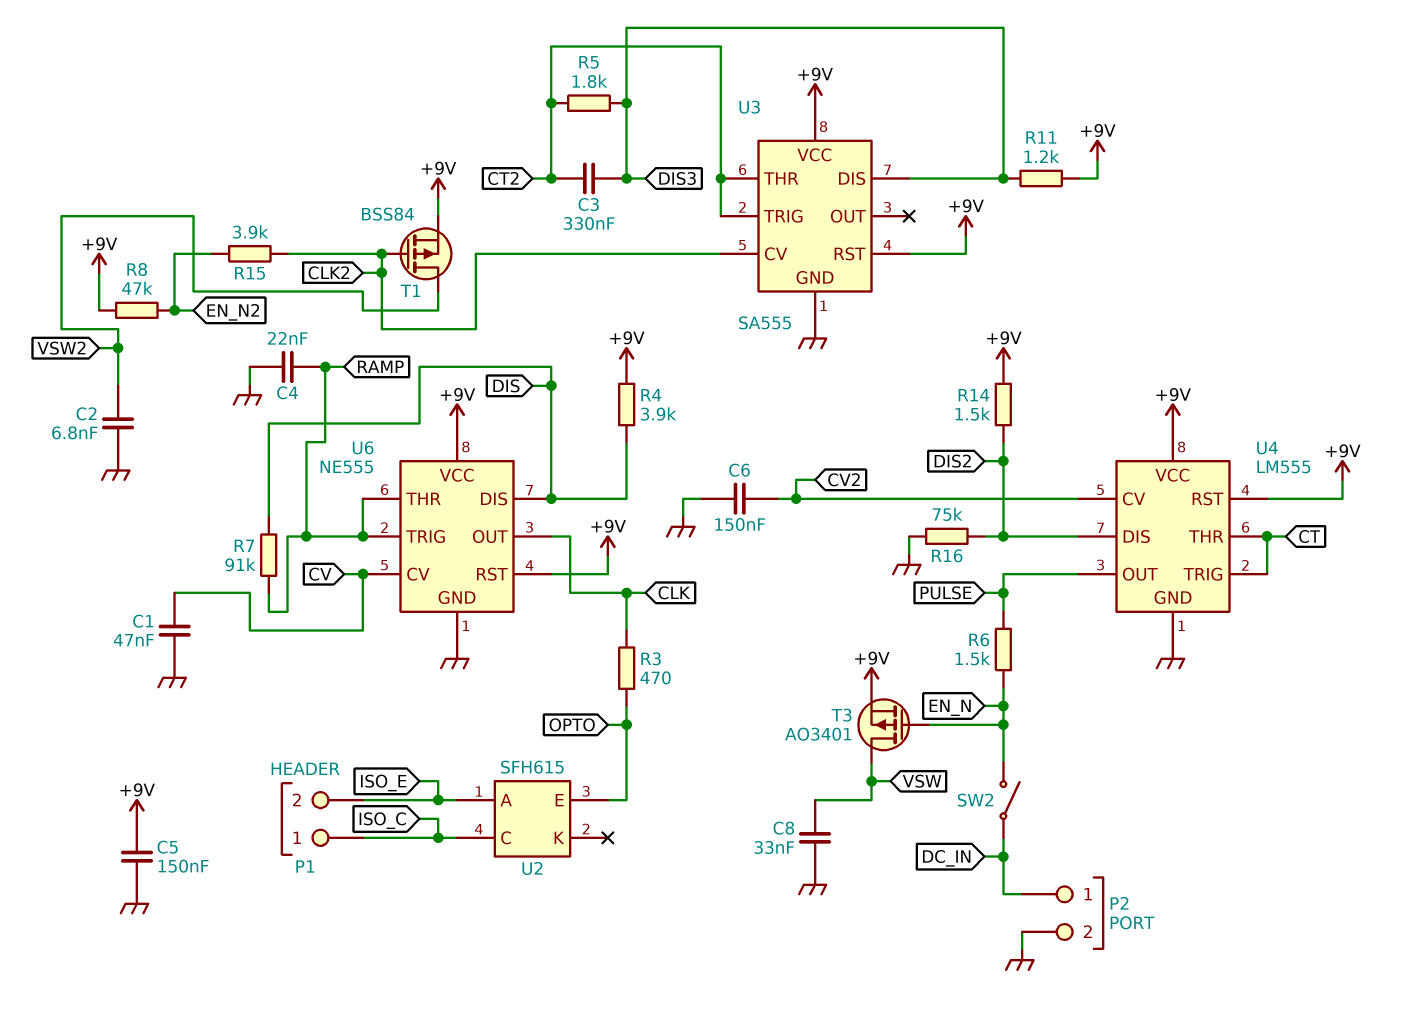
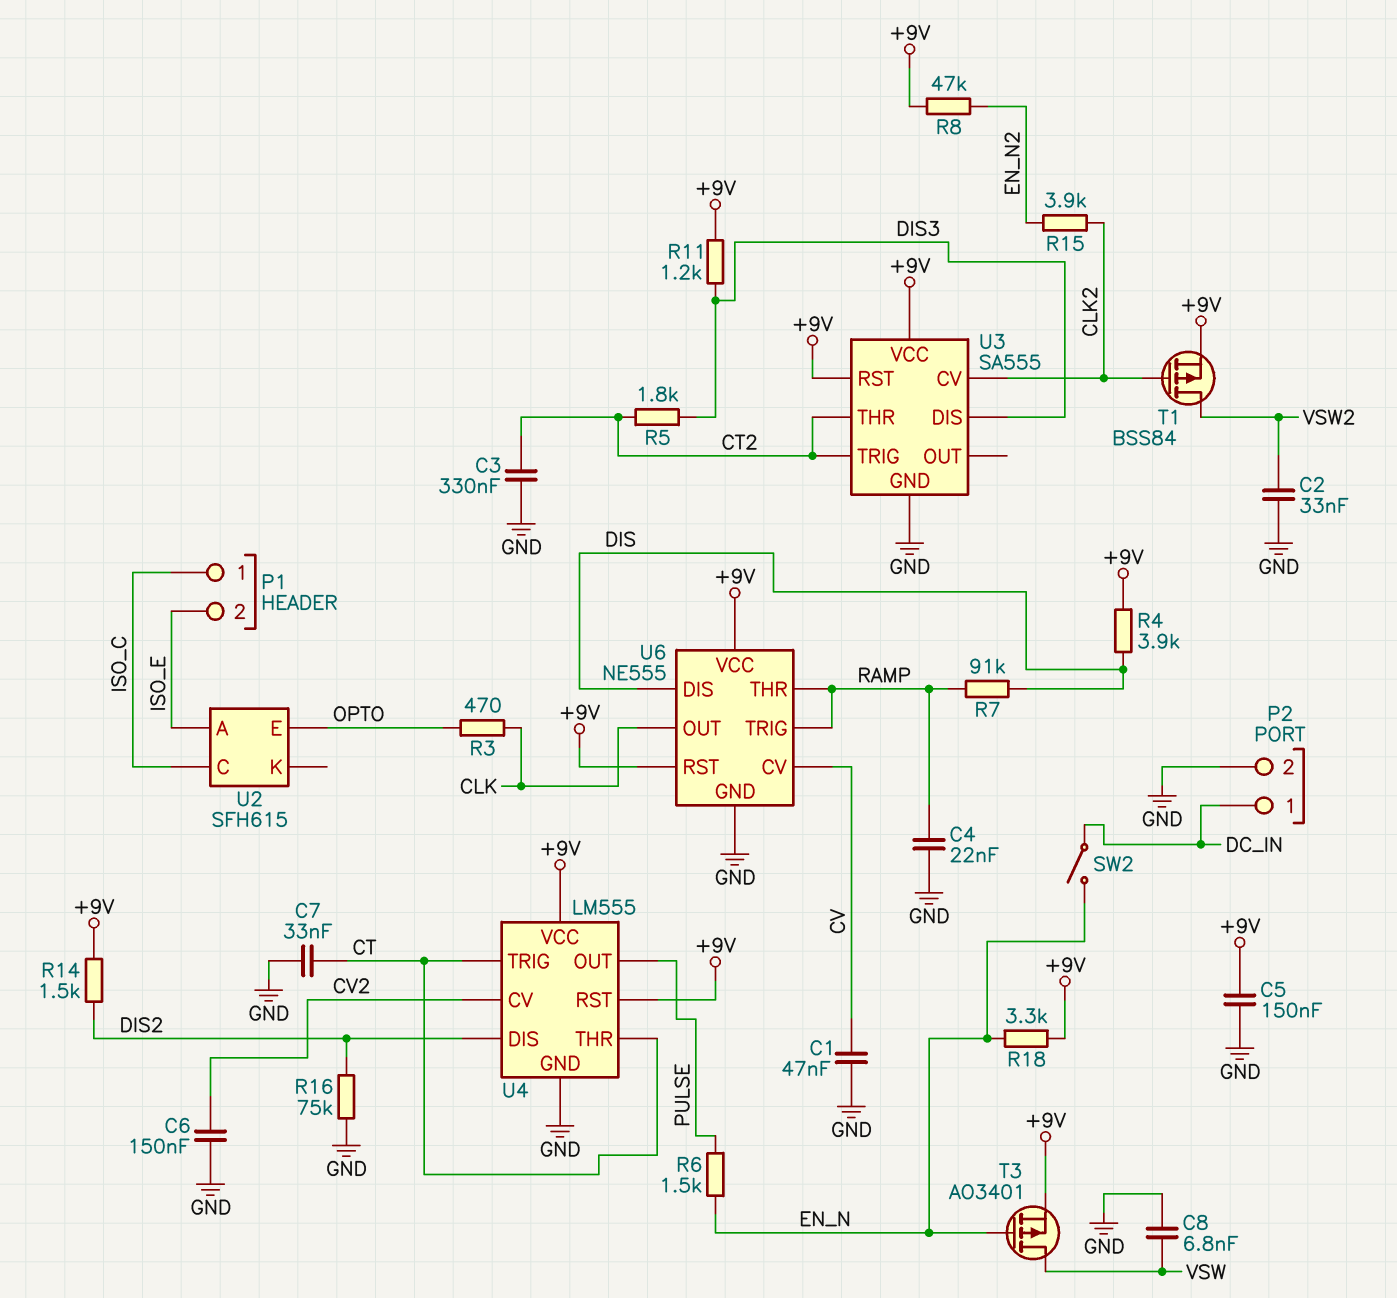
C2: 6.8nF (GND, VSW2) -> 33nF (GND, VSW2)
C3: 330nF (CT2, DIS3) -> 330nF (CT2, GND)
C7: none -> 33nF (CT, GND)
C8: 33nF (GND, VSW) -> 6.8nF (GND, VSW)
R18: none -> 3.3k (+9V, EN_N)

